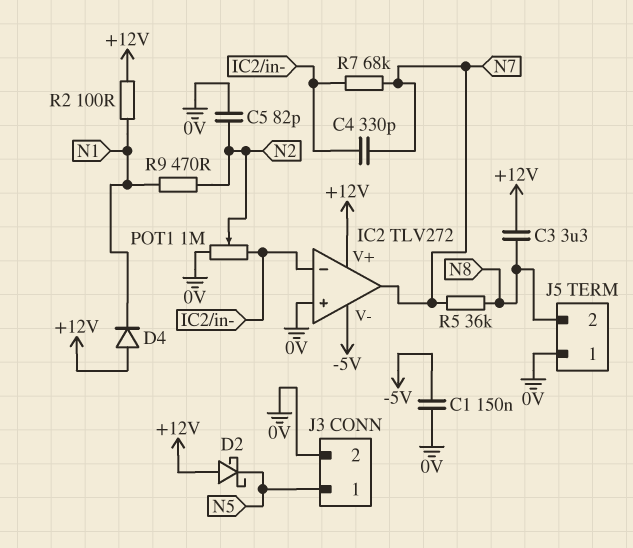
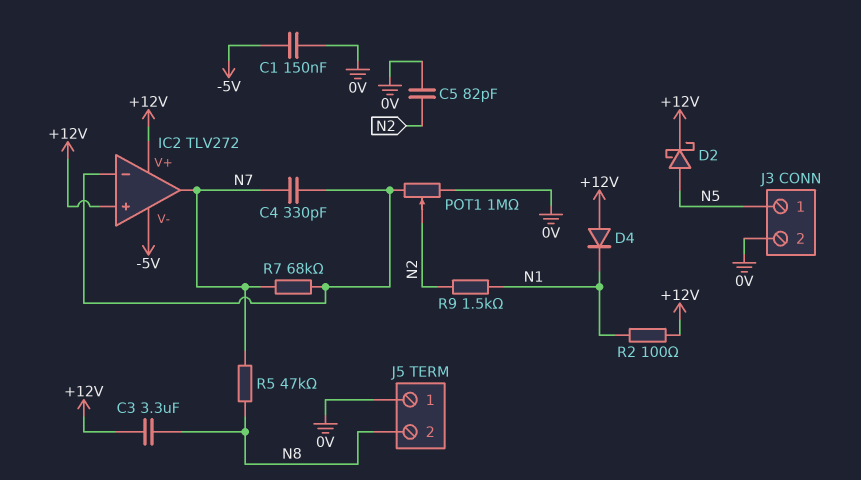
D2: schottky (A +12V, K N5) -> schottky (A N5, K +12V)
IC2 pin in+: 0V -> +12V
R5: 36k (N7, N8) -> 47k (N7, N8)
R9: 470 (N1, N2) -> 1.5k (N1, N2)

